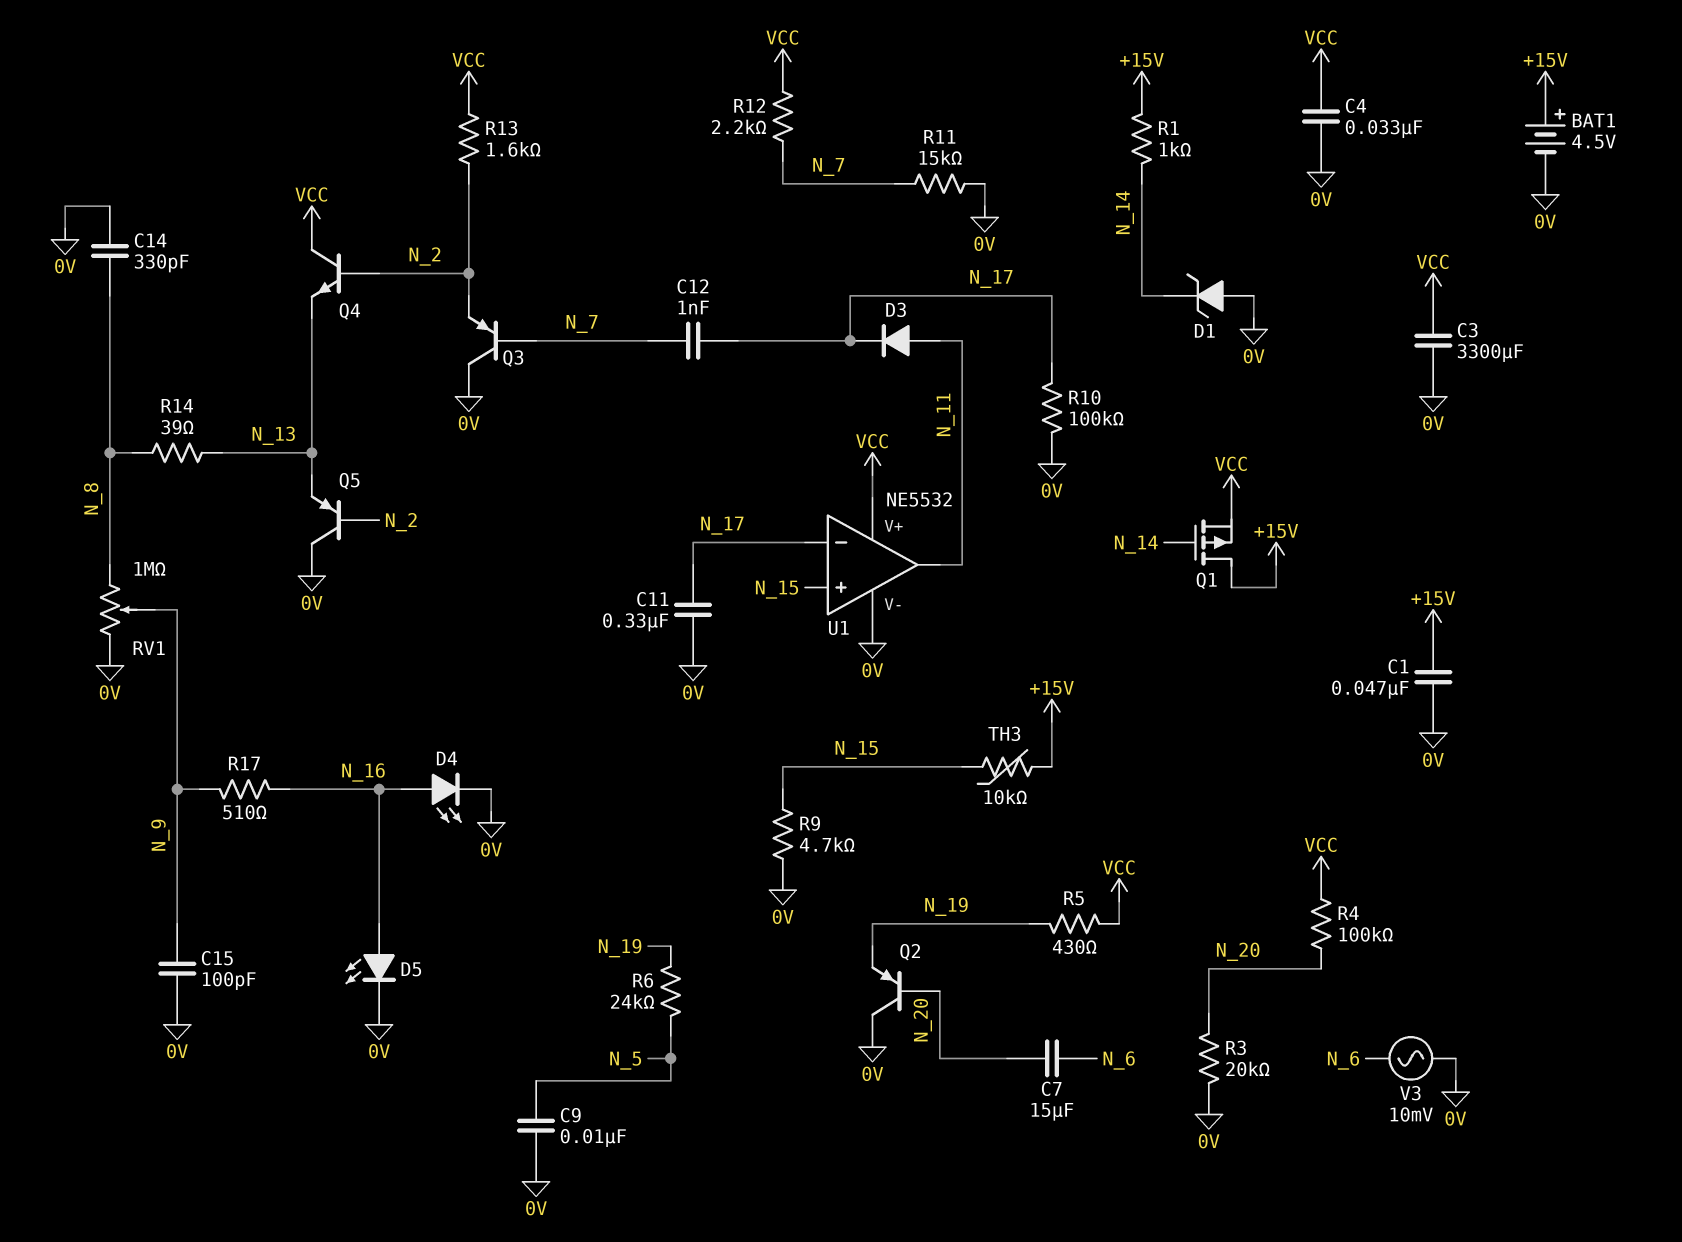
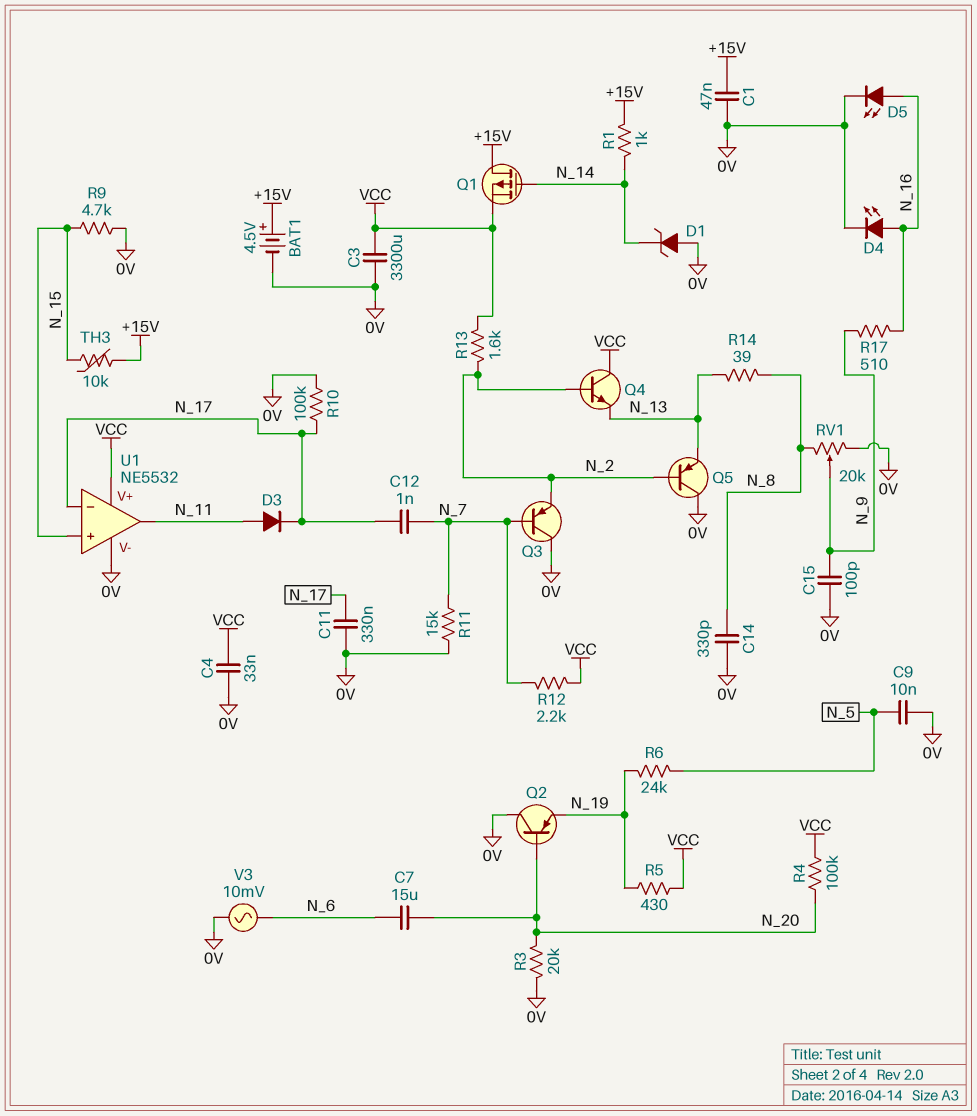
RV1: 1M (0V, N_8, wiper N_9) -> 20k (0V, N_8, wiper N_9)

